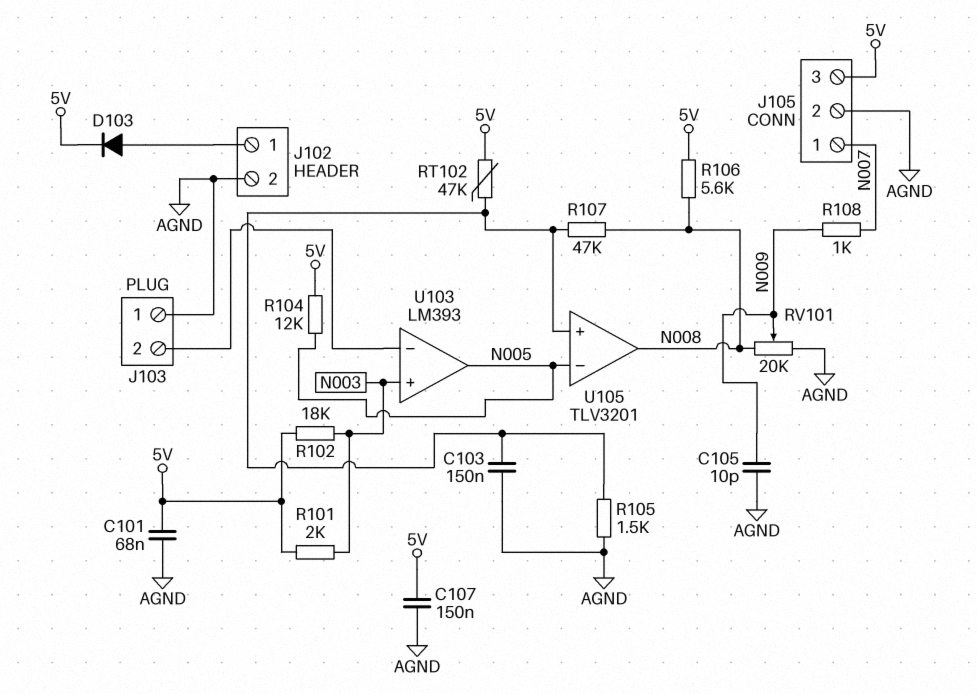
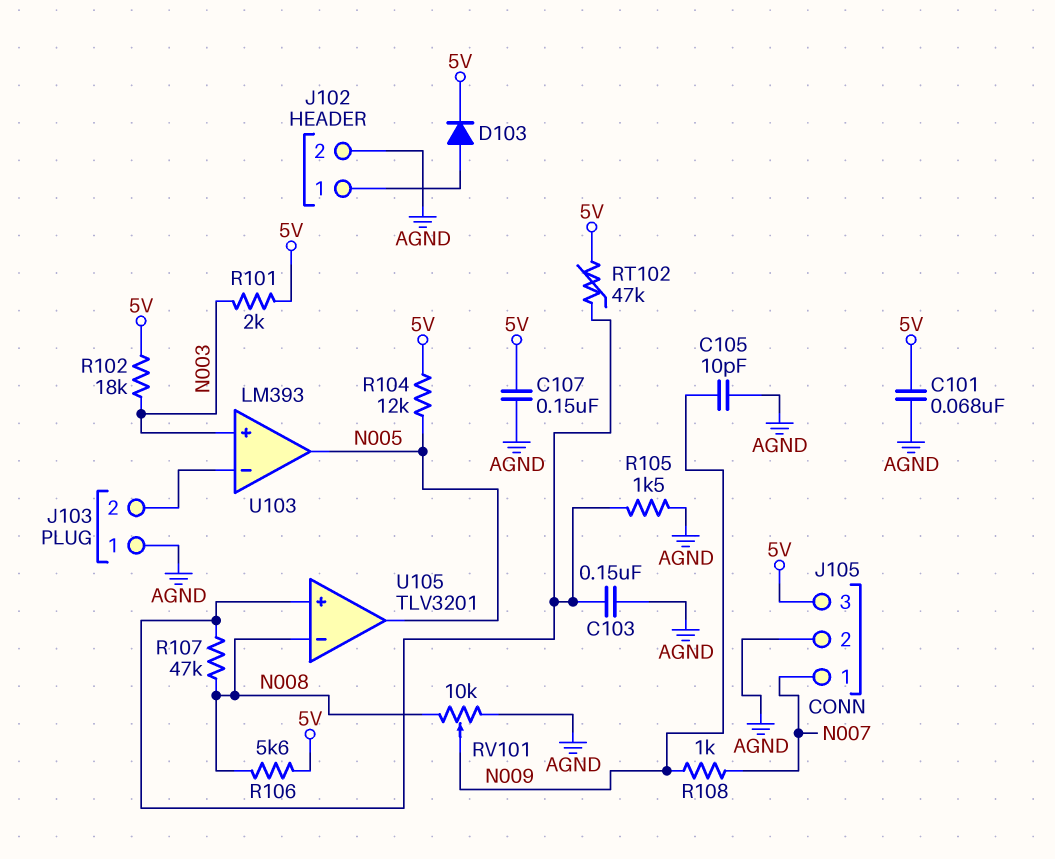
RV101: 20k (AGND, N008, wiper N009) -> 10k (AGND, N008, wiper N009)
U105 pin in-: N005 -> N008
U105 pin out: N008 -> N005

